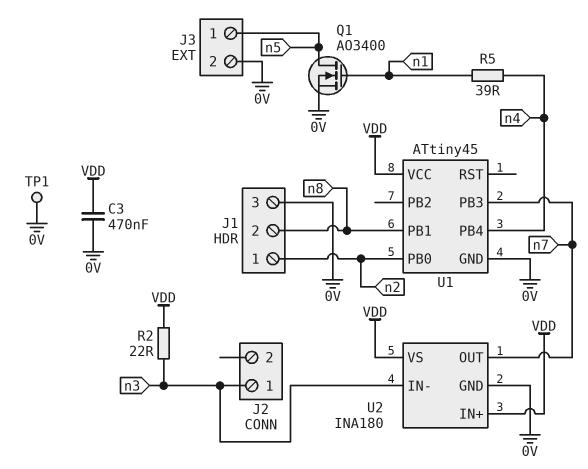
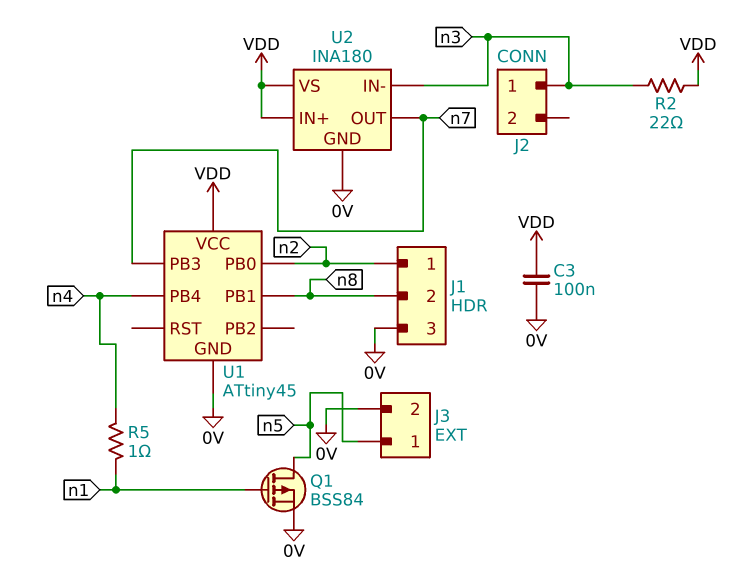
C3: 470nF (0V, VDD) -> 100nF (0V, VDD)
Q1: NMOS AO3400 (G n1, D n5, S 0V) -> PMOS BSS84 (G n1, D n5, S 0V)
R5: 39 (n1, n4) -> 1 (n1, n4)
TP1: test point (0V) -> none

